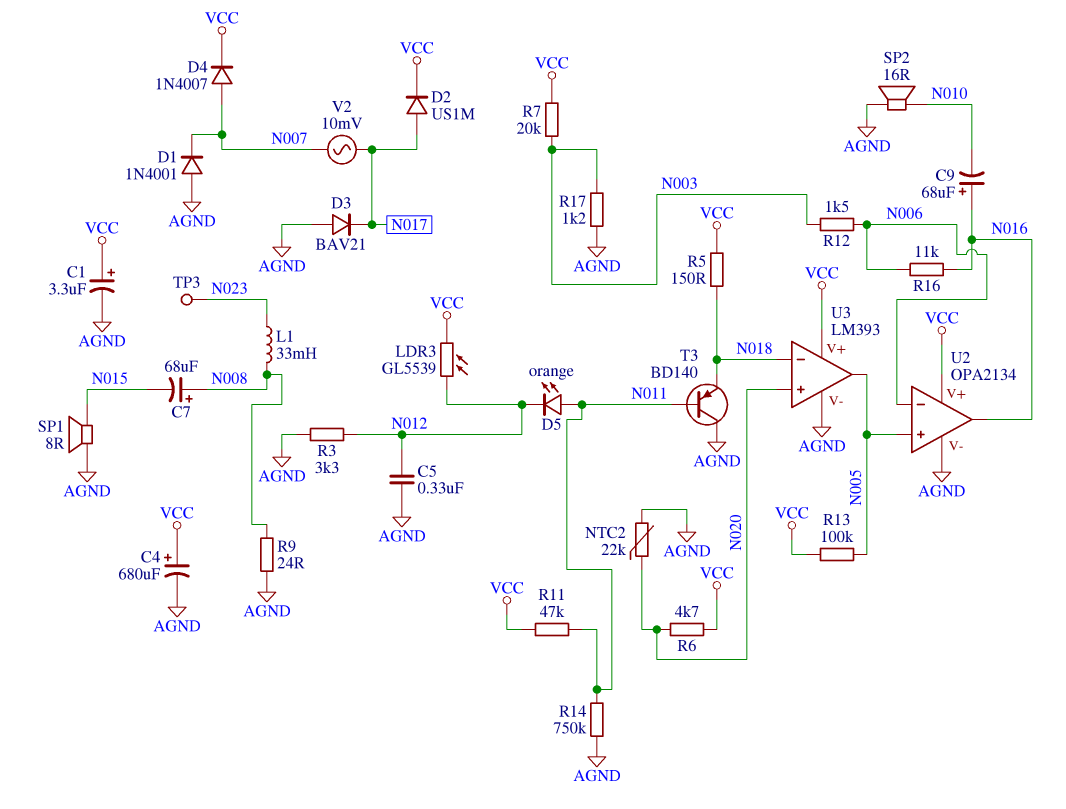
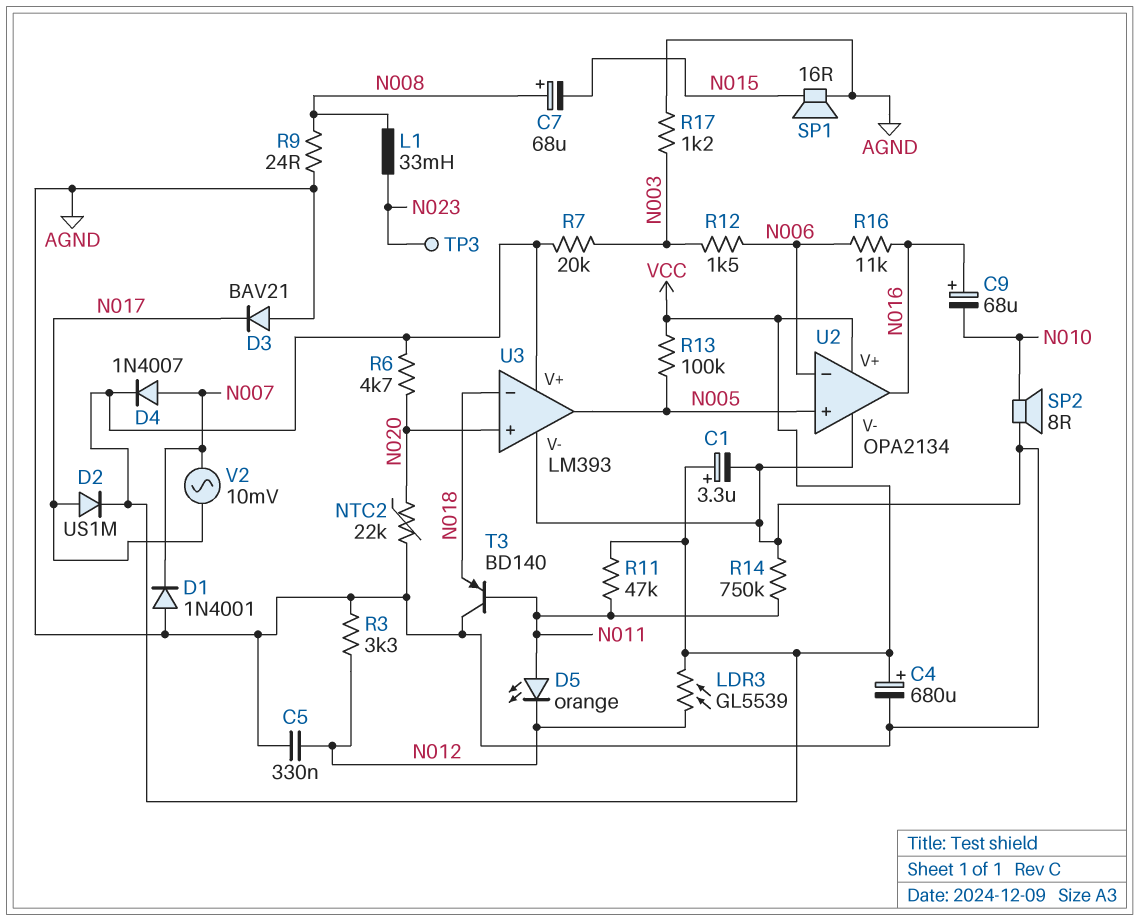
R5: 150 (N018, VCC) -> none
SP1: speaker 8R (AGND, N015) -> speaker 16R (AGND, N015)
SP2: speaker 16R (AGND, N010) -> speaker 8R (AGND, N010)

